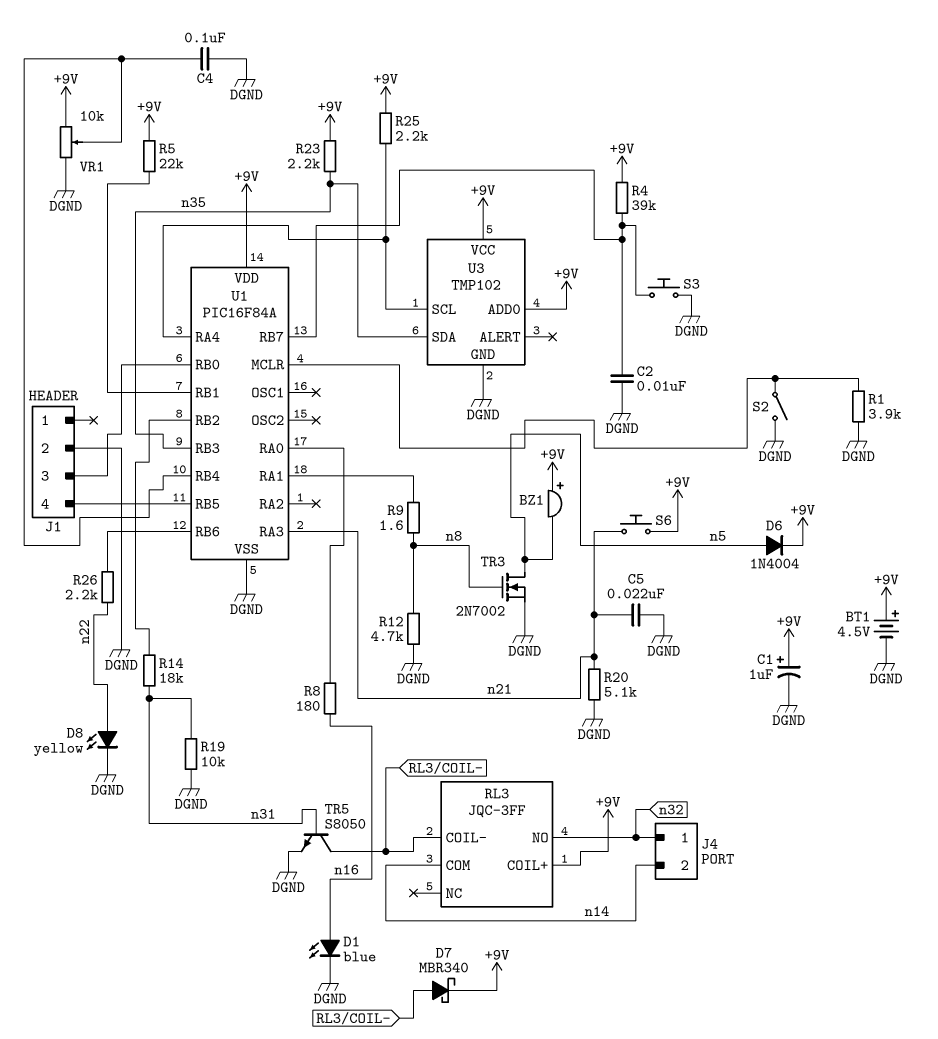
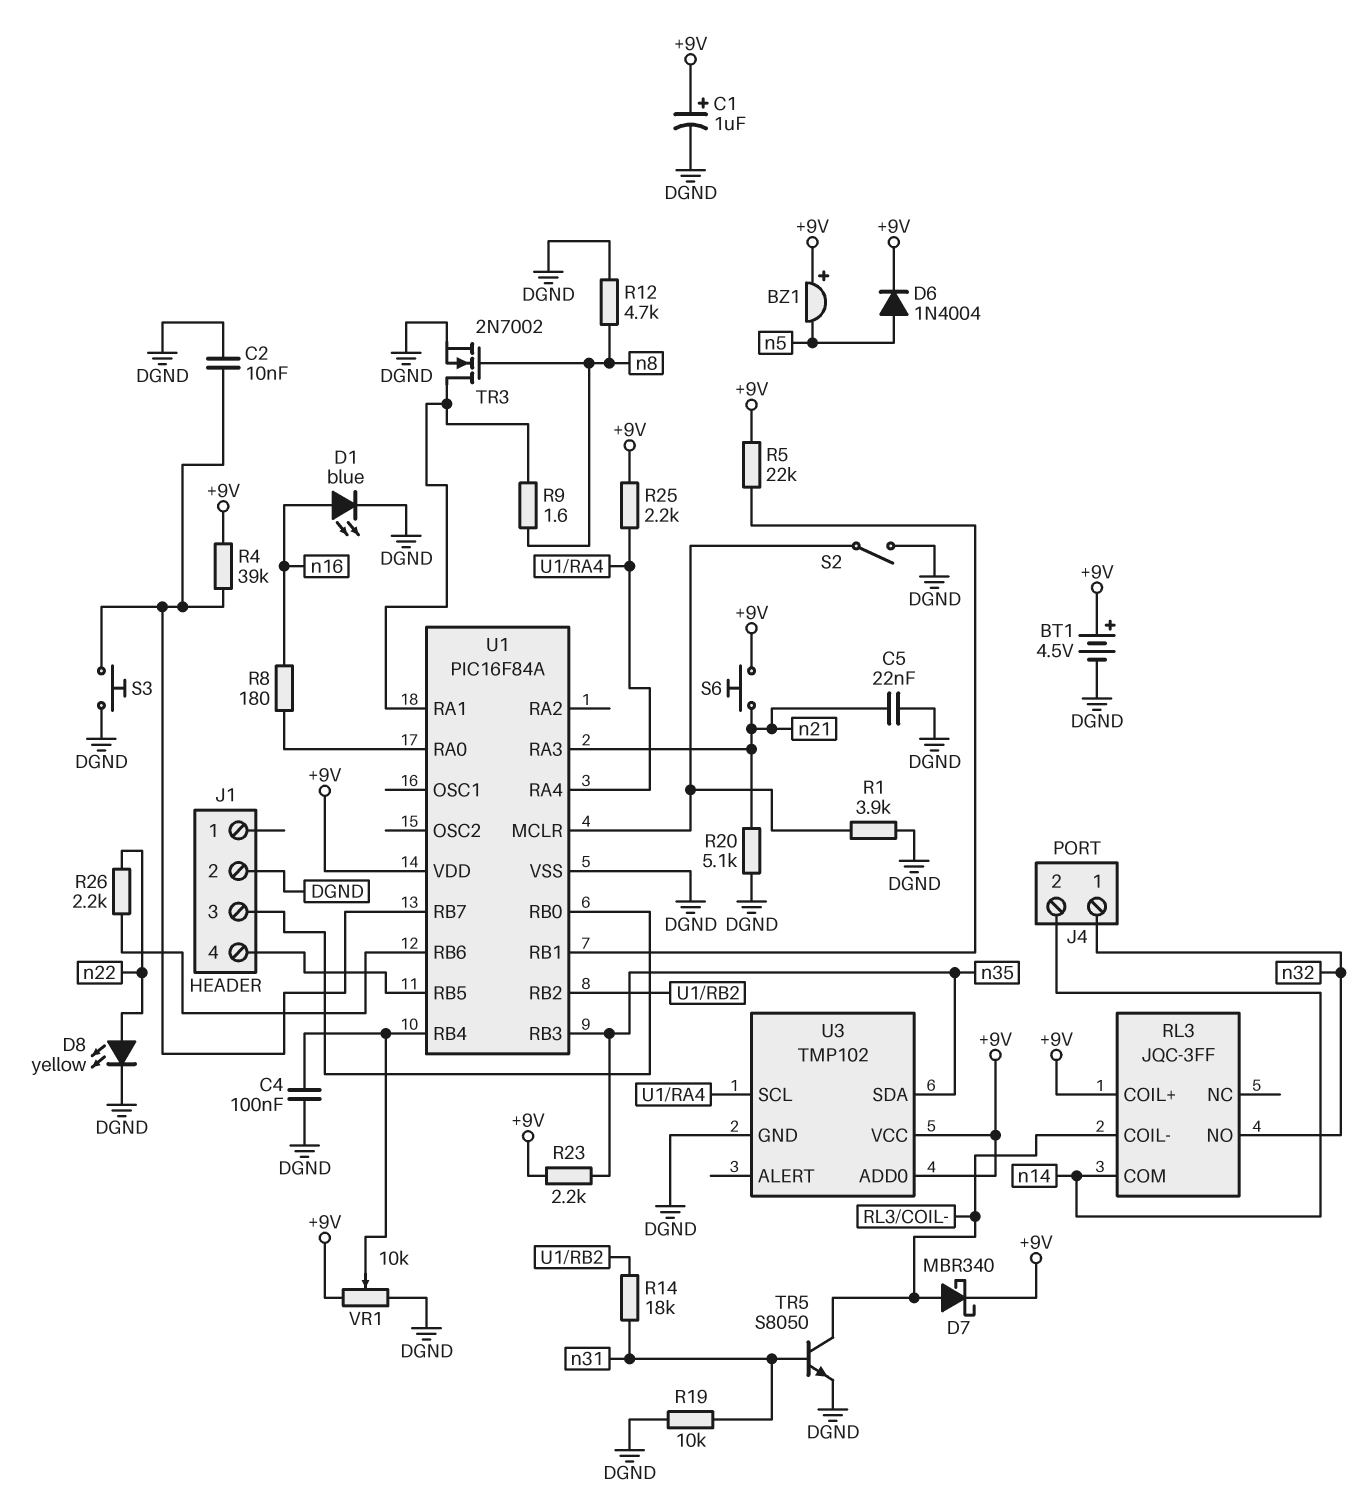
TR3: NMOS 2N7002 (G n8, D n5, S DGND) -> NMOS 2N7002 (G n8, D U1/RA1, S DGND)

